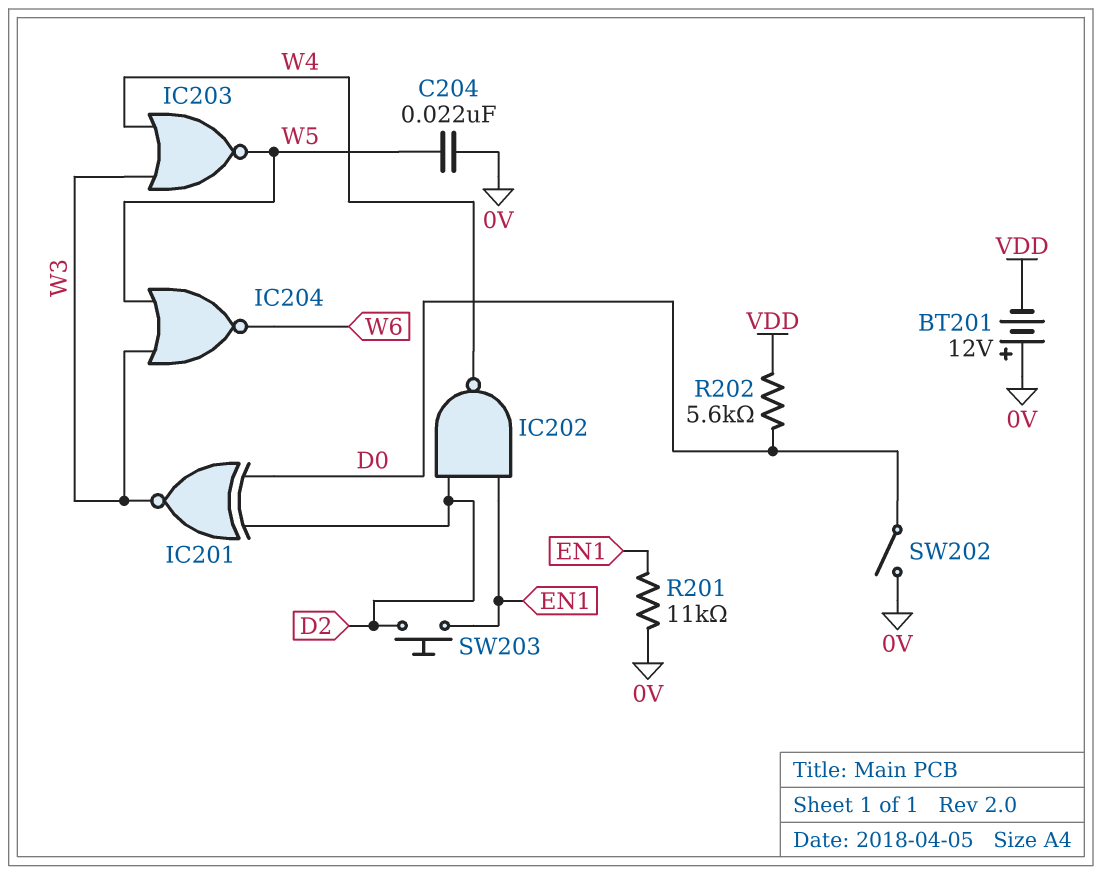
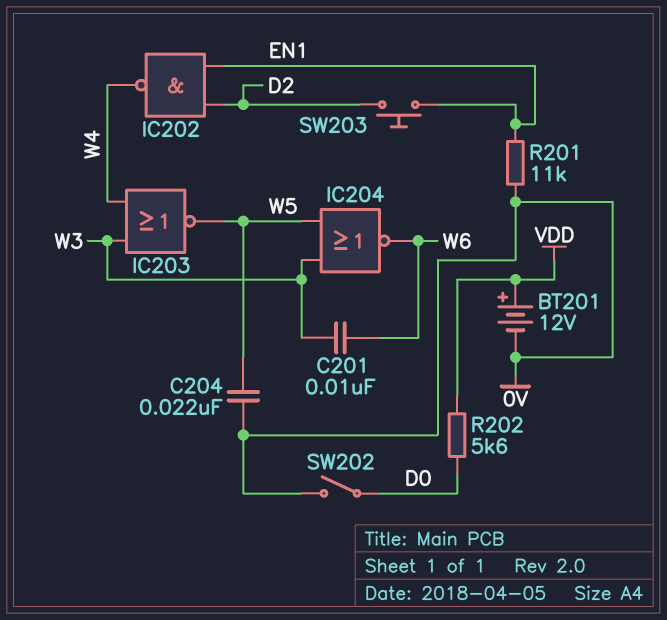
BT201: 12V (plus 0V, minus VDD) -> 12V (plus VDD, minus 0V)
C201: none -> 10nF (W3, W6)
IC201: XNOR (in D0, in D2, out W3) -> none

